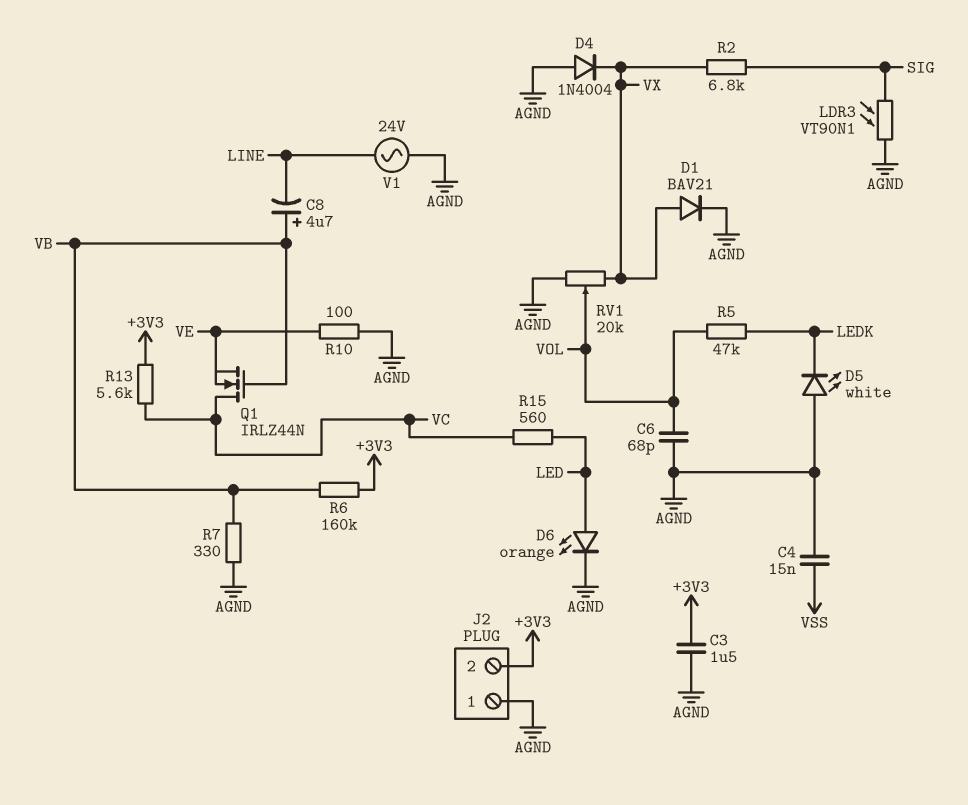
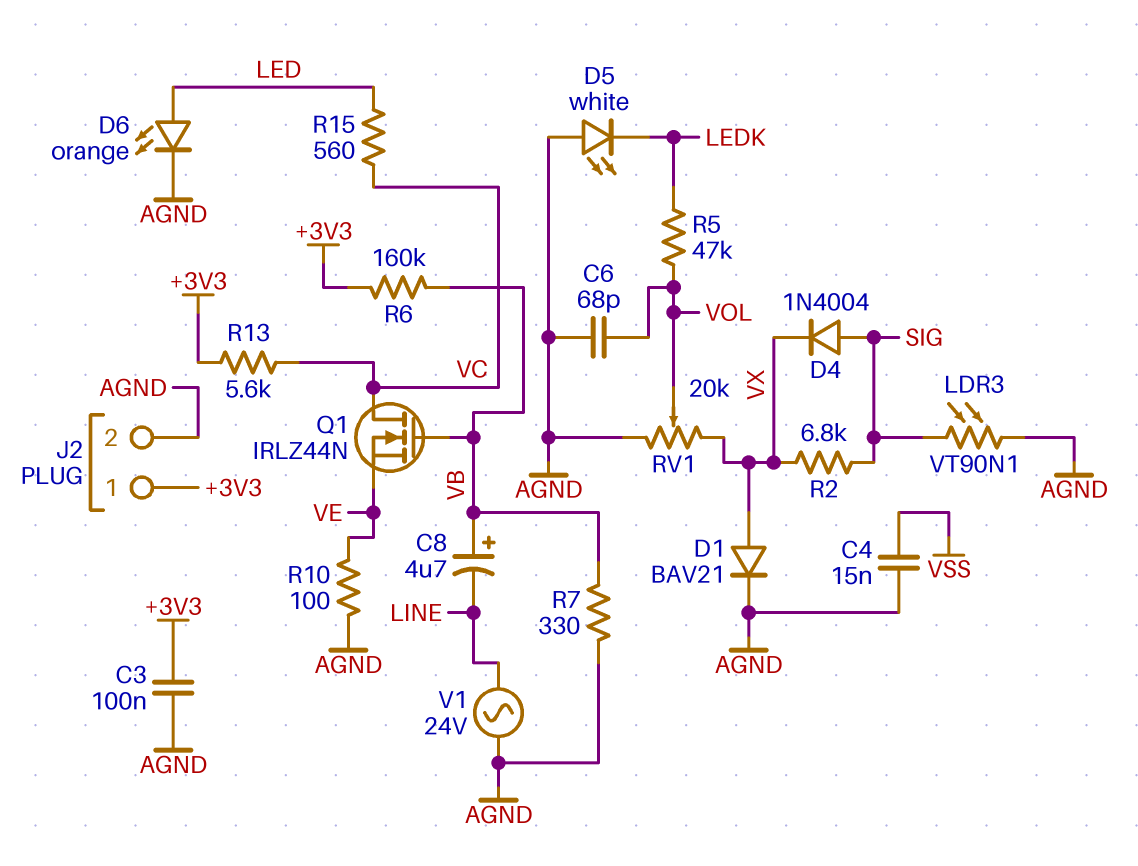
C3: 1.5uF (+3V3, AGND) -> 100nF (+3V3, AGND)
D4: diode 1N4004 (A AGND, K VX) -> diode 1N4004 (A SIG, K VX)
J2 pin 1: AGND -> +3V3
J2 pin 2: +3V3 -> AGND

